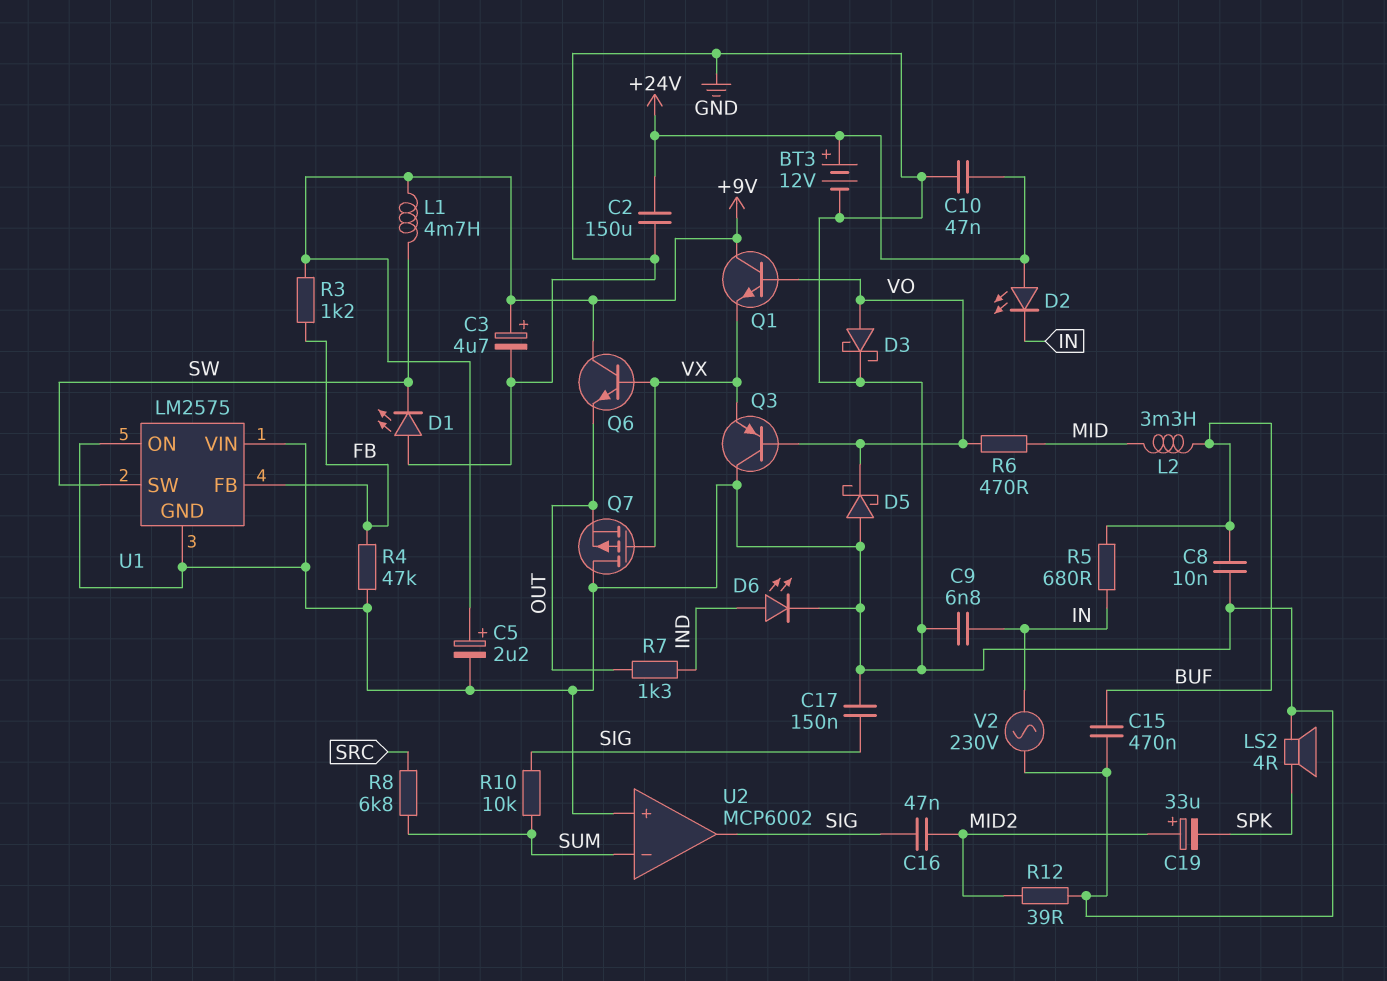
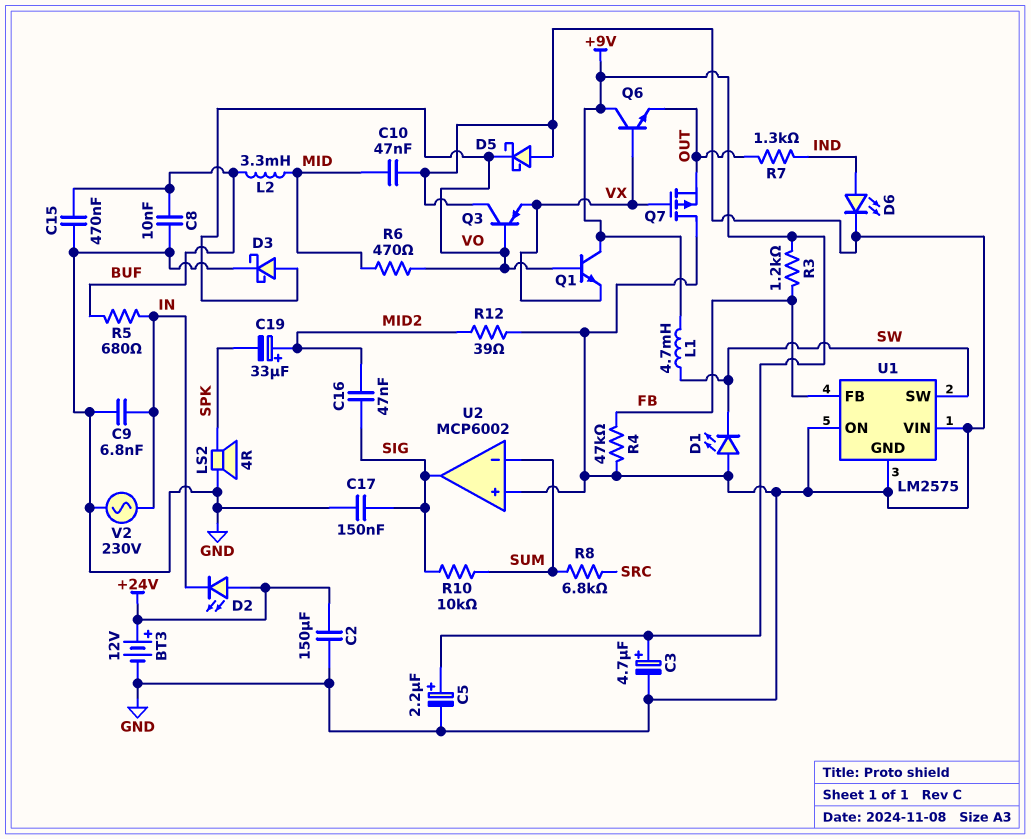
C10: 47nF (+24V, GND) -> 47nF (GND, MID)

